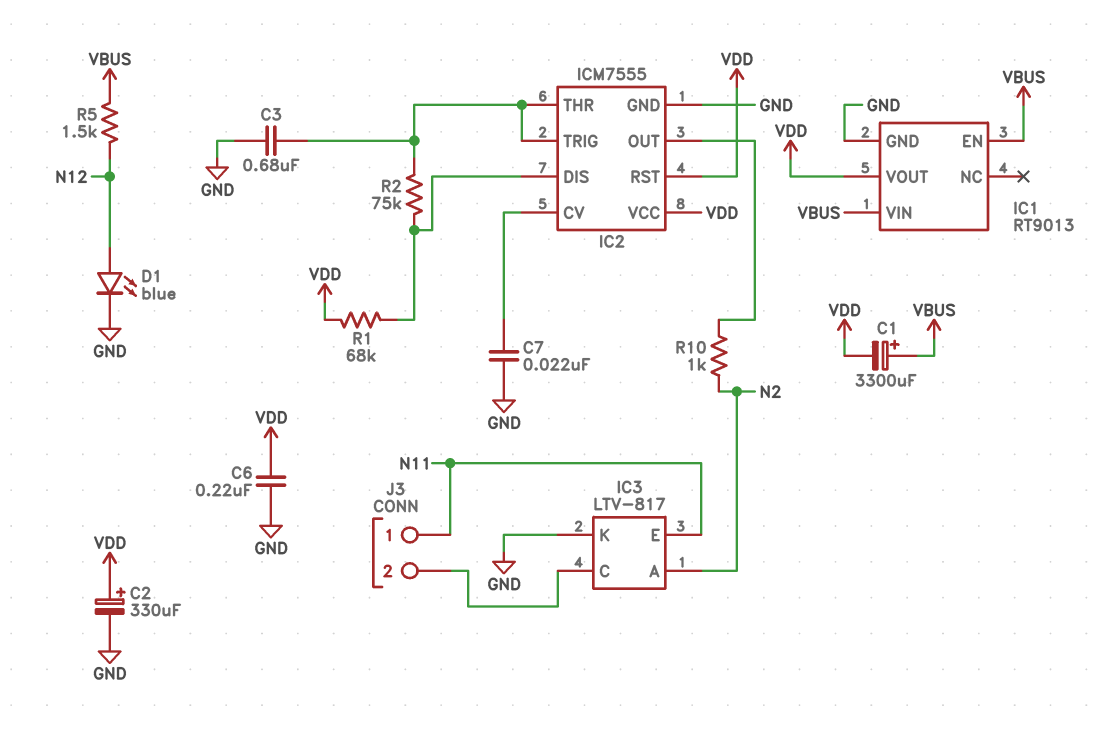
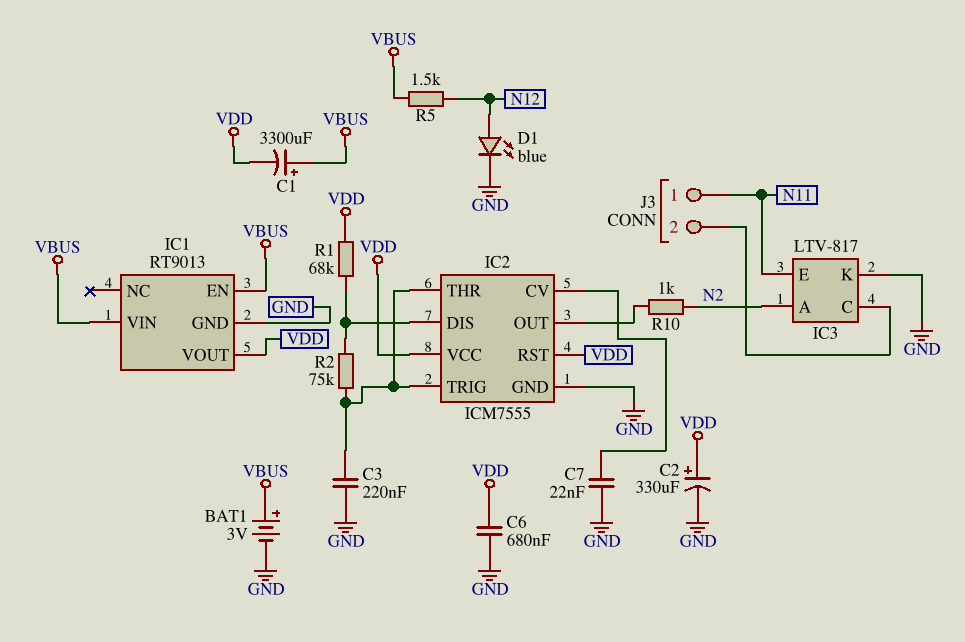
BAT1: none -> 3V (plus VBUS, minus GND)
C3: 680nF (GND, IC2/THR) -> 220nF (GND, IC2/THR)
C6: 220nF (GND, VDD) -> 680nF (GND, VDD)

